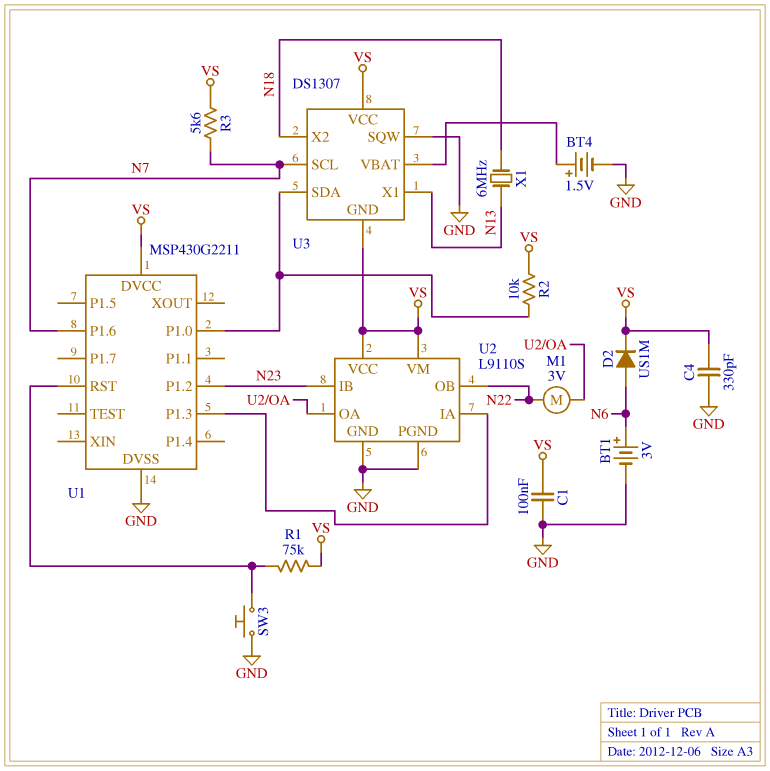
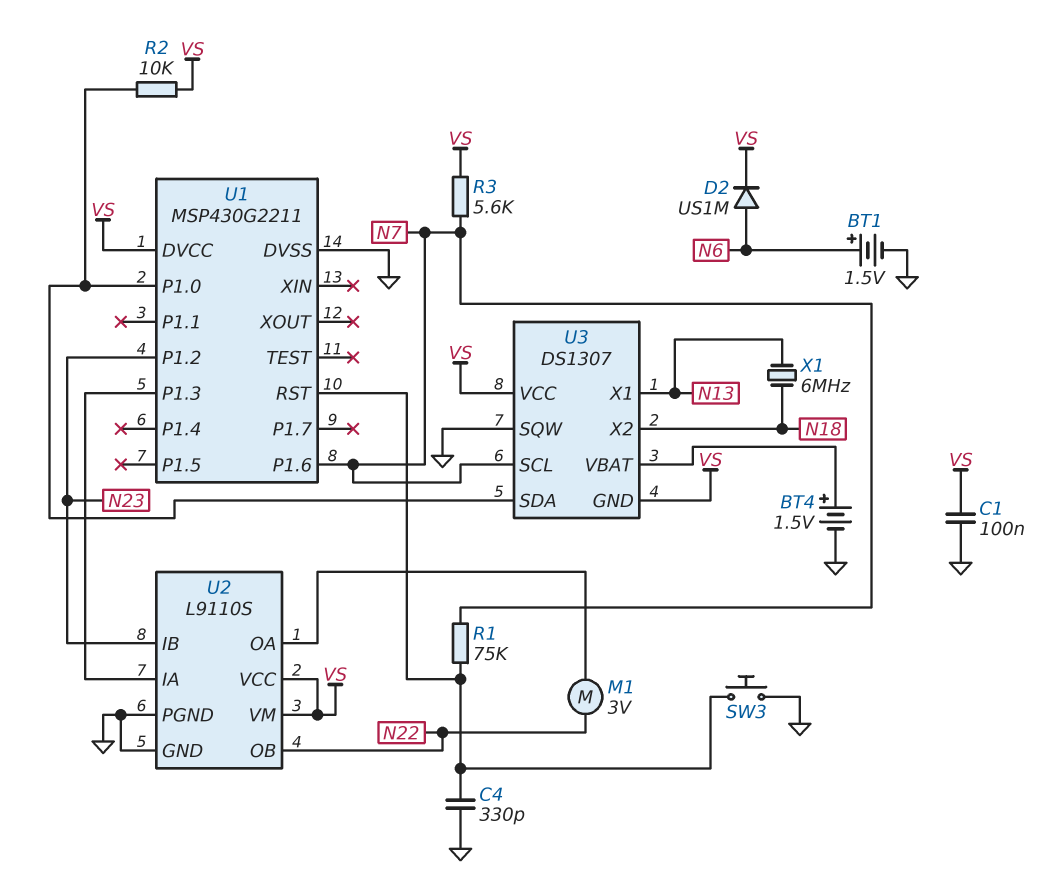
BT1: 3V (plus N6, minus GND) -> 1.5V (plus N6, minus GND)
C4: 330pF (GND, VS) -> 330pF (GND, U1/RST)
R1: 75k (U1/RST, VS) -> 75k (N7, U1/RST)

